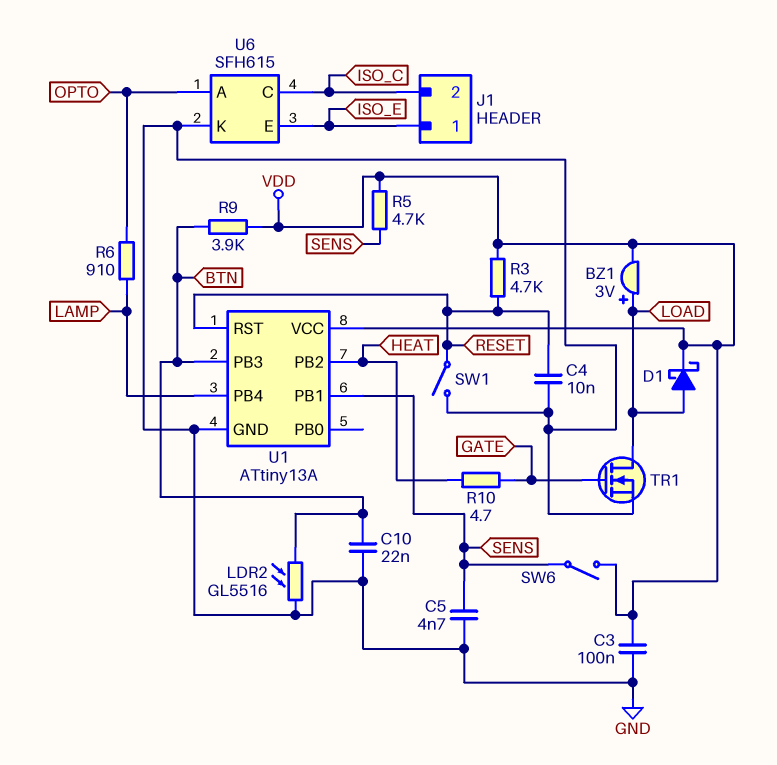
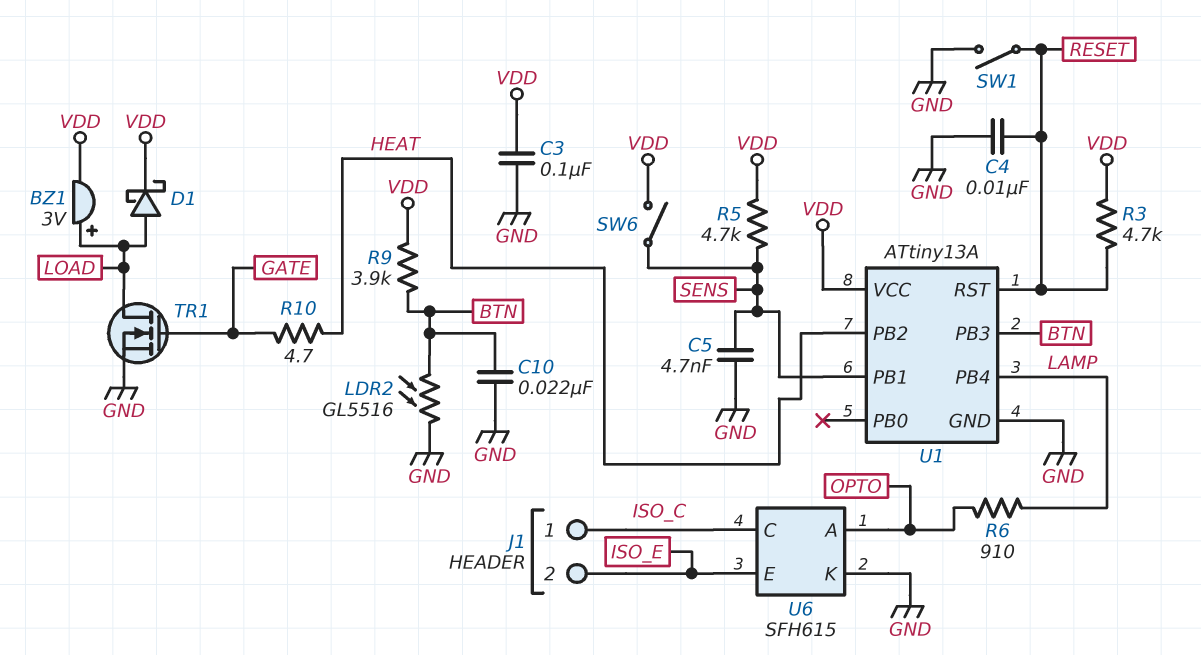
J1 pin 1: ISO_E -> ISO_C
J1 pin 2: ISO_C -> ISO_E

